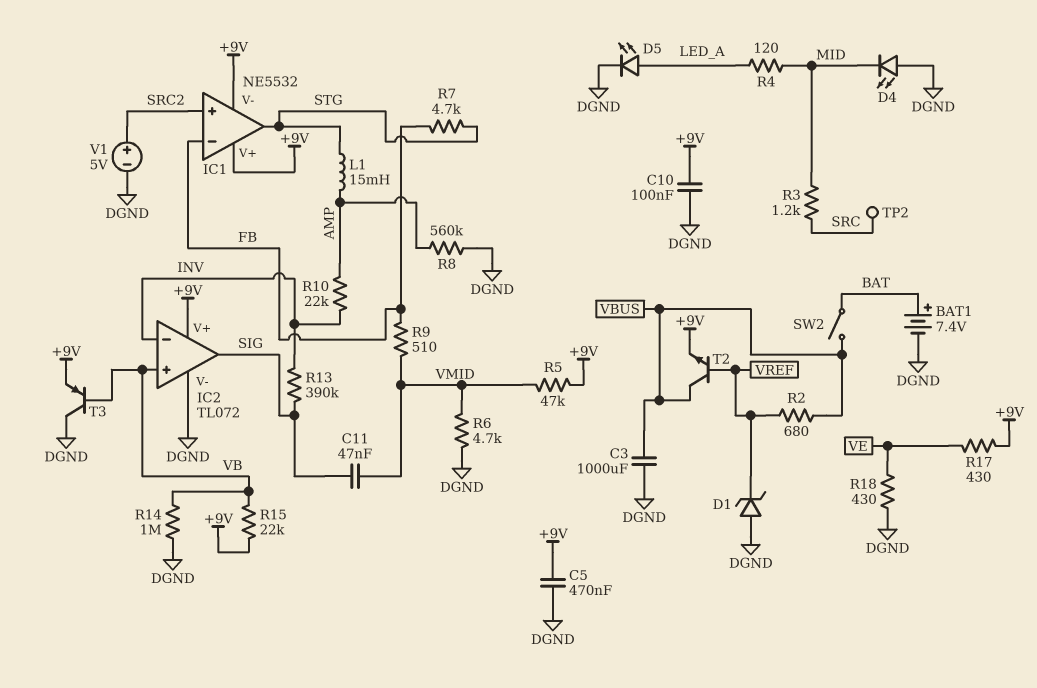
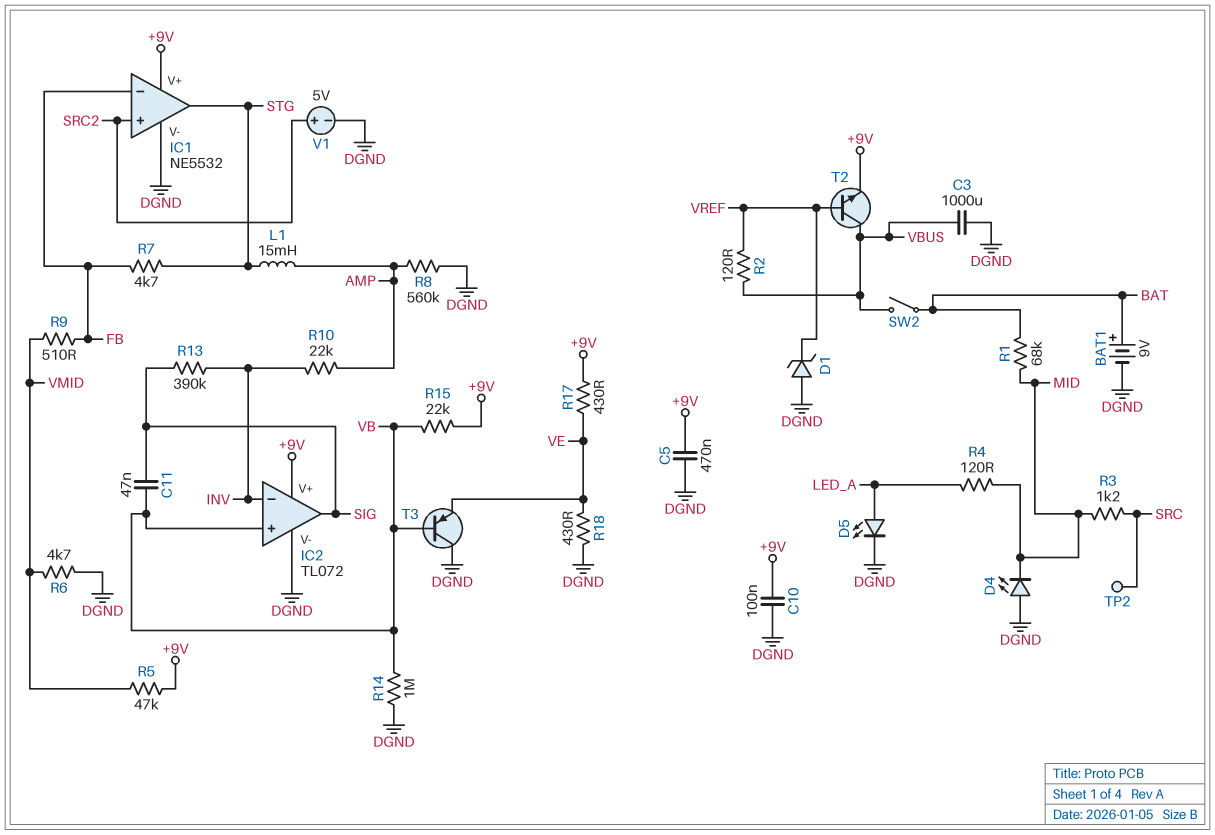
BAT1: 7.4V (plus BAT, minus DGND) -> 9V (plus BAT, minus DGND)
C11: 47nF (SIG, VMID) -> 47nF (SIG, VB)
IC1 pin V-: +9V -> DGND
R1: none -> 68k (BAT, MID)
R2: 680 (VBUS, VREF) -> 120 (VBUS, VREF)
T3: PNP (B VB, C DGND, E +9V) -> PNP (B VB, C DGND, E VE)

